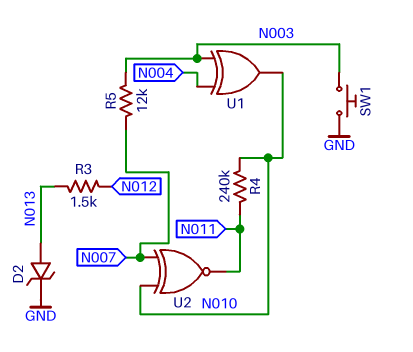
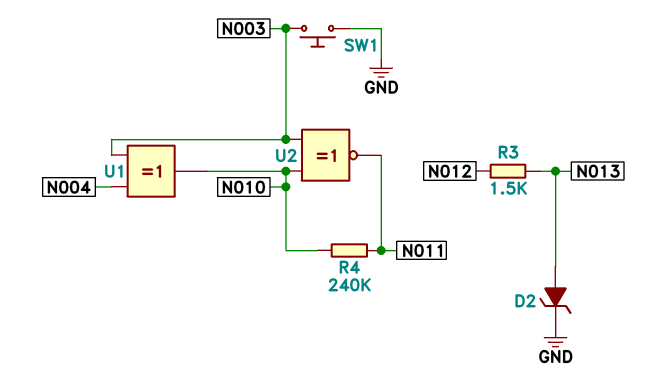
R5: 12k (N003, N007) -> none
U2: XNOR (in N007, in N010, out N011) -> XNOR (in N003, in N010, out N011)

